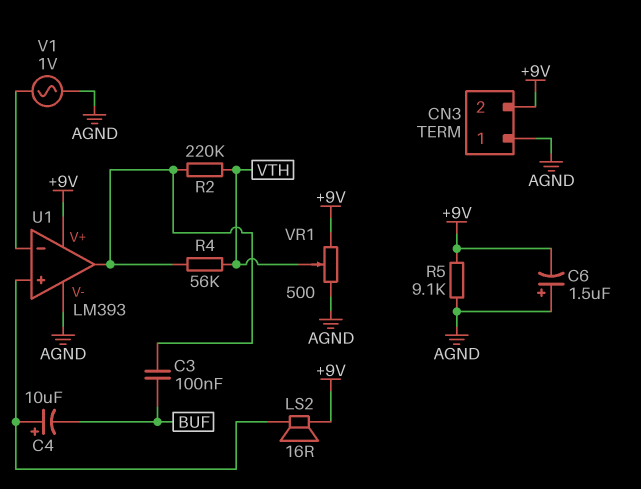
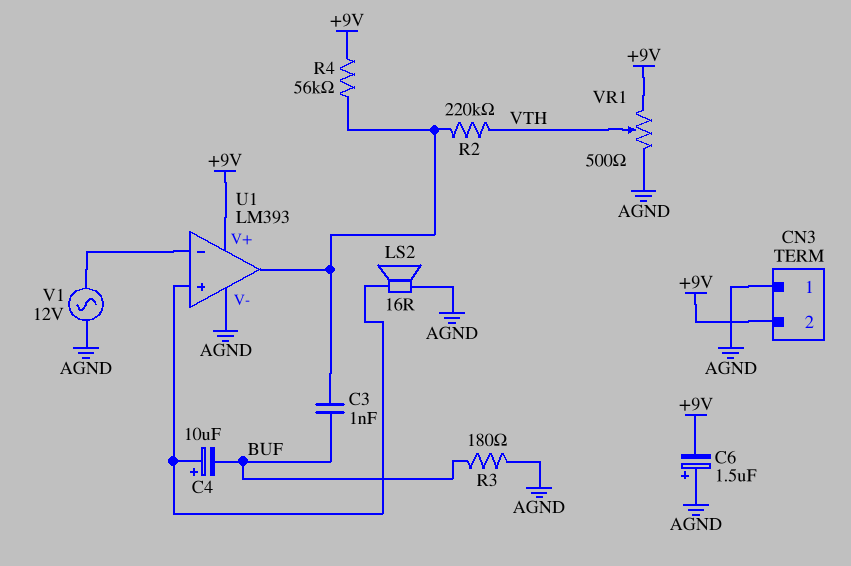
C3: 100nF (BUF, U1/out) -> 1nF (BUF, U1/out)
LS2: speaker 16R (+9V, U1/in+) -> speaker 16R (AGND, U1/in+)
R3: none -> 180 (AGND, BUF)
R4: 56k (U1/out, VTH) -> 56k (+9V, U1/out)
R5: 9.1k (+9V, AGND) -> none
V1: AC 1V (AGND, U1/in-) -> AC 12V (AGND, U1/in-)

